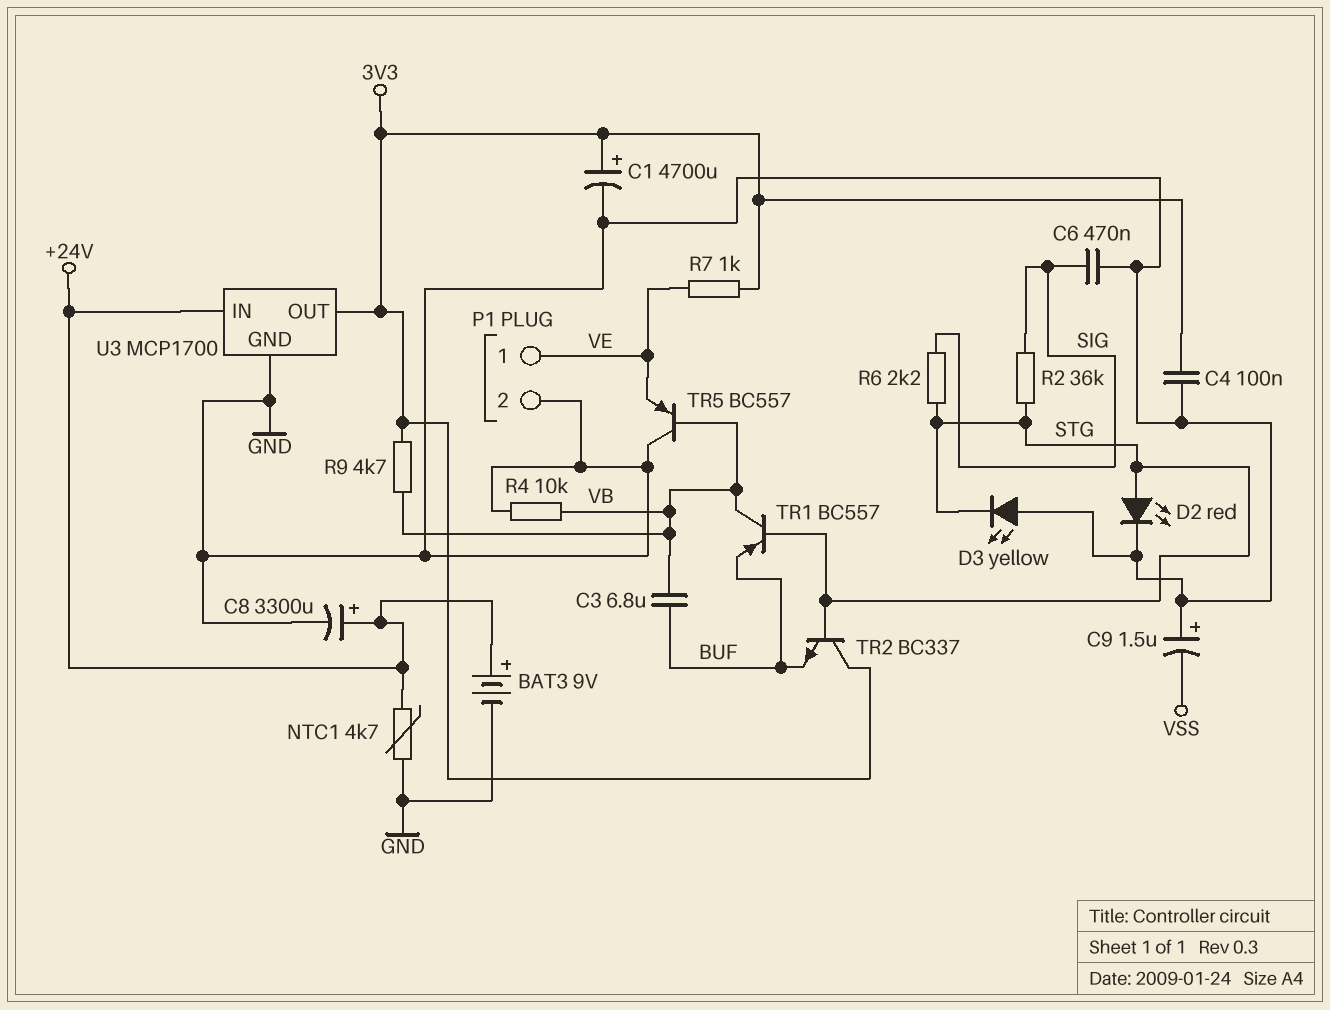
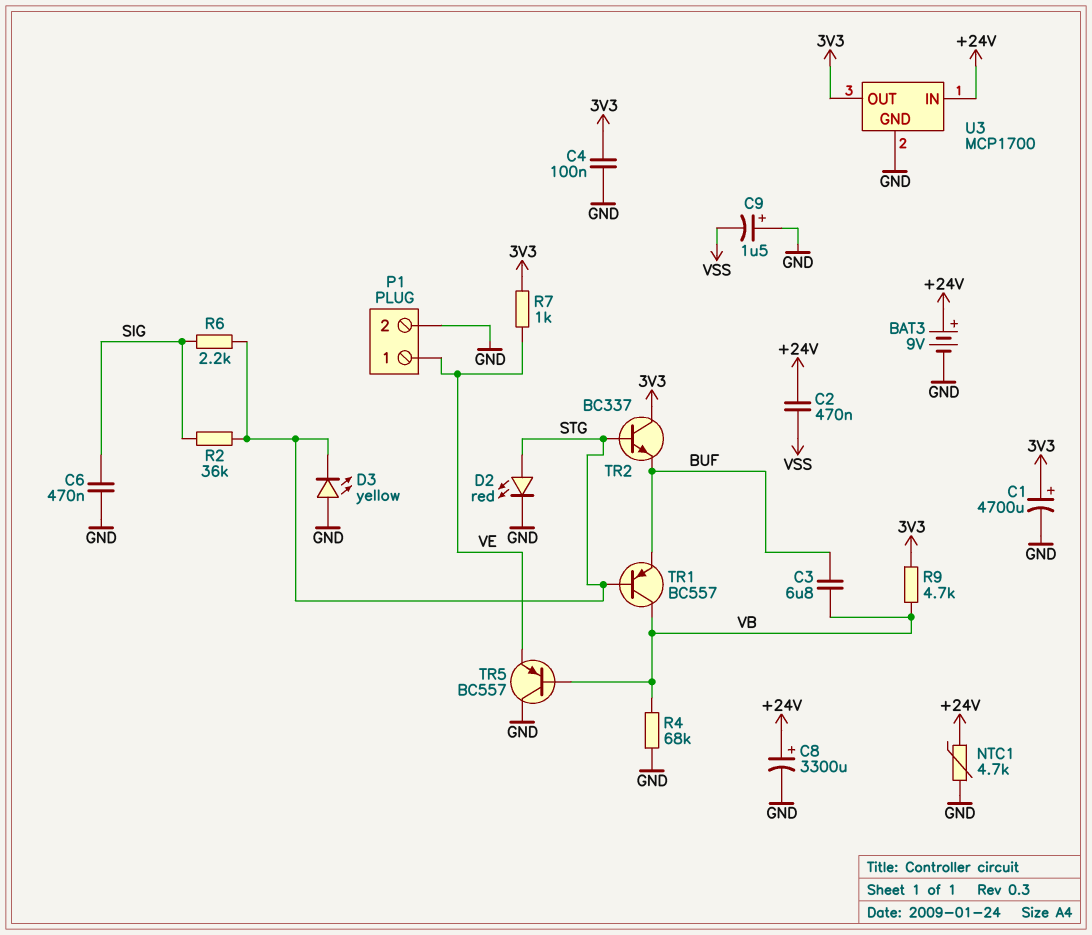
C2: none -> 470nF (+24V, VSS)
R4: 10k (GND, VB) -> 68k (GND, VB)

